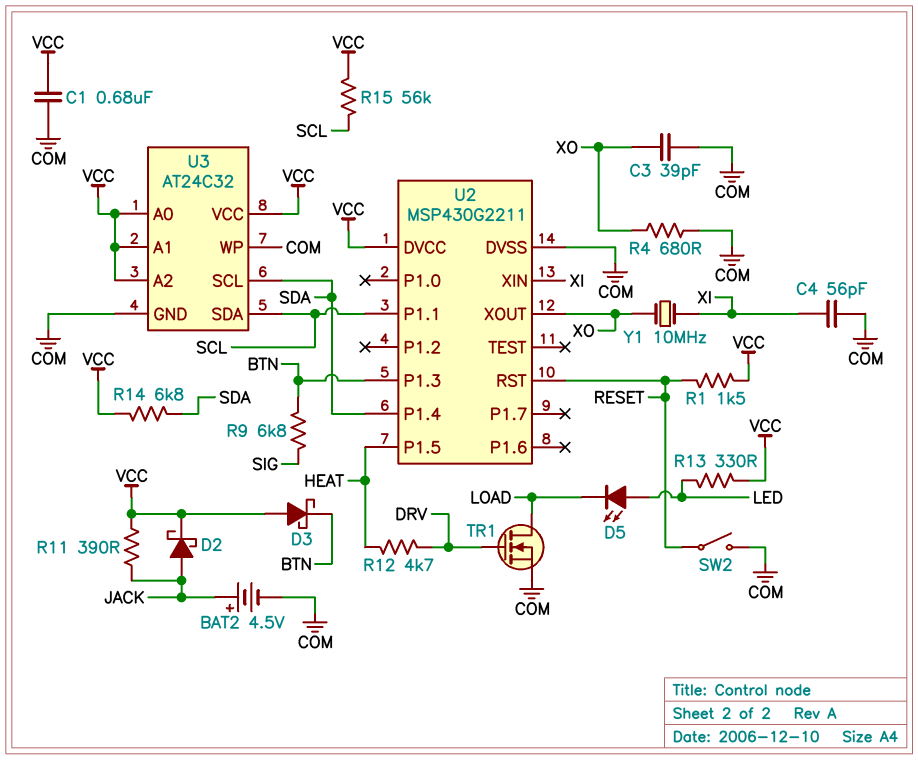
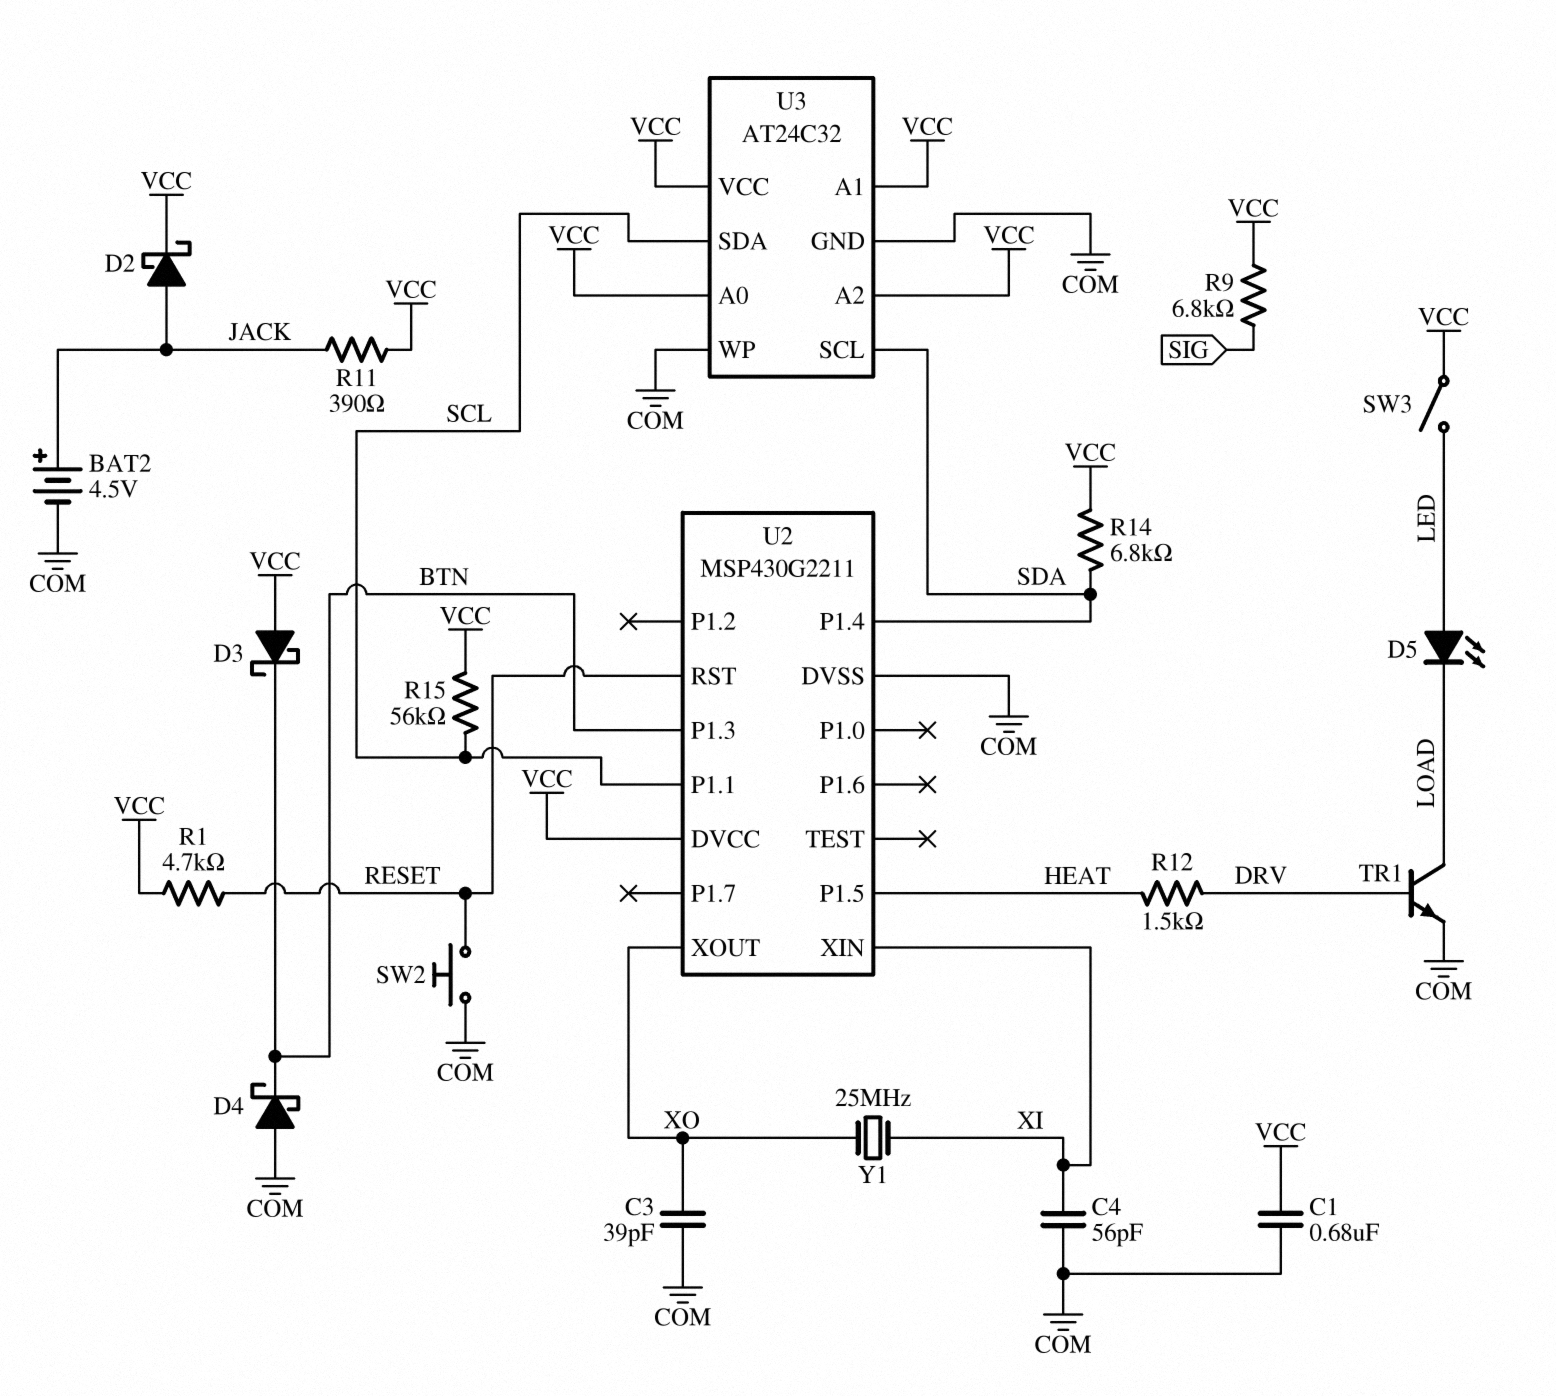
D4: none -> schottky (A COM, K BTN)
R1: 1.5k (RESET, VCC) -> 4.7k (RESET, VCC)
R4: 680 (COM, XO) -> none
R9: 6.8k (BTN, SIG) -> 6.8k (SIG, VCC)
R12: 4.7k (DRV, HEAT) -> 1.5k (DRV, HEAT)
R13: 330 (LED, VCC) -> none
SW2: switch (COM, RESET) -> button (COM, RESET)
SW3: none -> switch (LED, VCC)
TR1: NMOS (G DRV, D LOAD, S COM) -> NPN (B DRV, C LOAD, E COM)
Y1: 10MHz (XI, XO) -> 25MHz (XI, XO)

